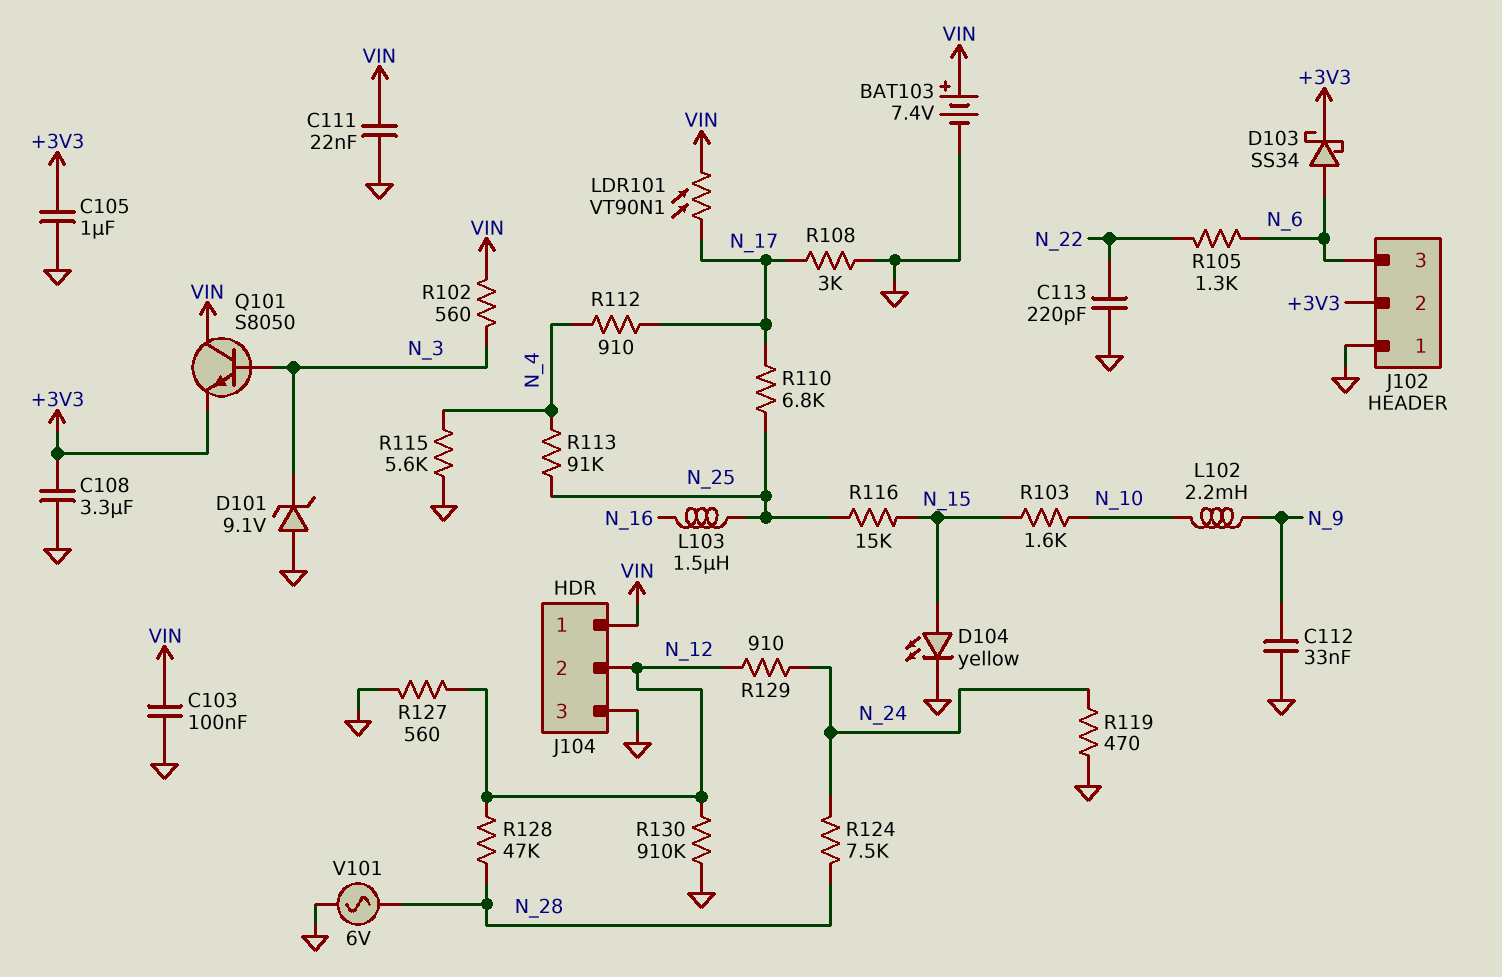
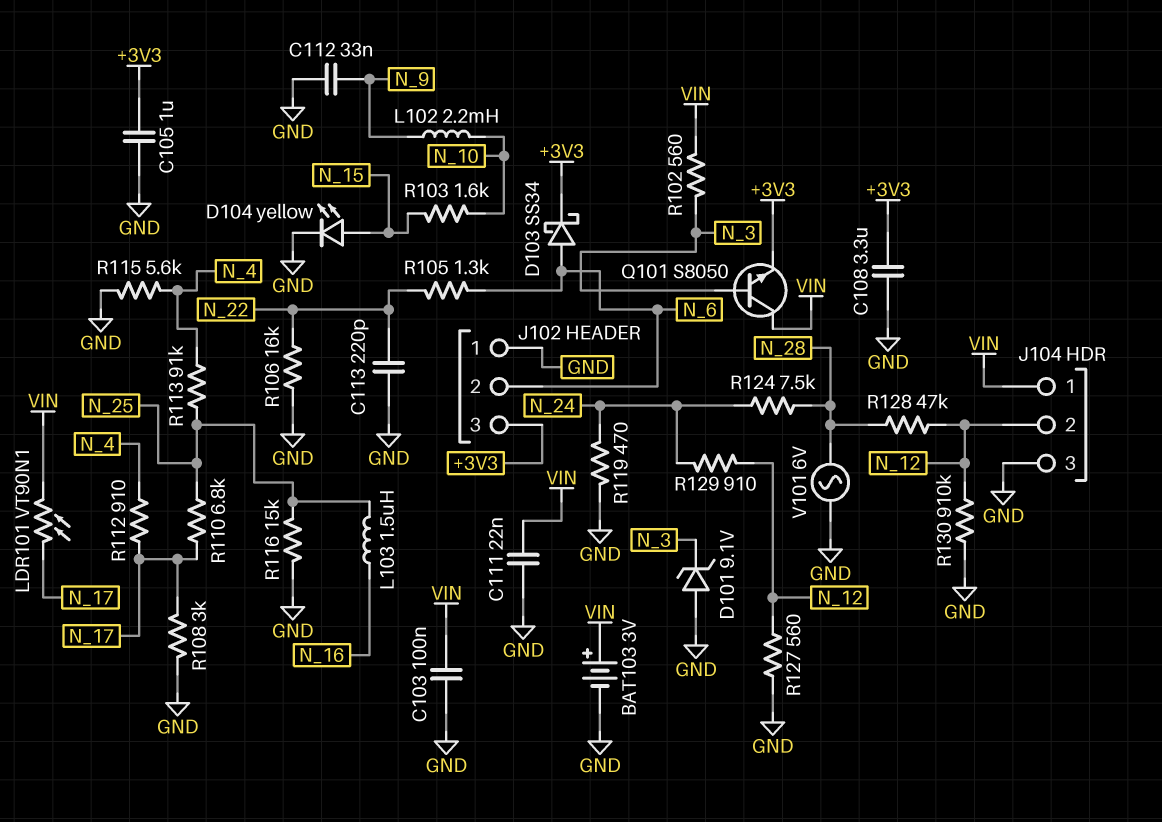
BAT103: 7.4V (plus VIN, minus GND) -> 3V (plus VIN, minus GND)
J102 pin 2: +3V3 -> N_6
J102 pin 3: N_6 -> +3V3
R106: none -> 16k (GND, N_22)
R116: 15k (N_15, N_25) -> 15k (GND, N_25)

